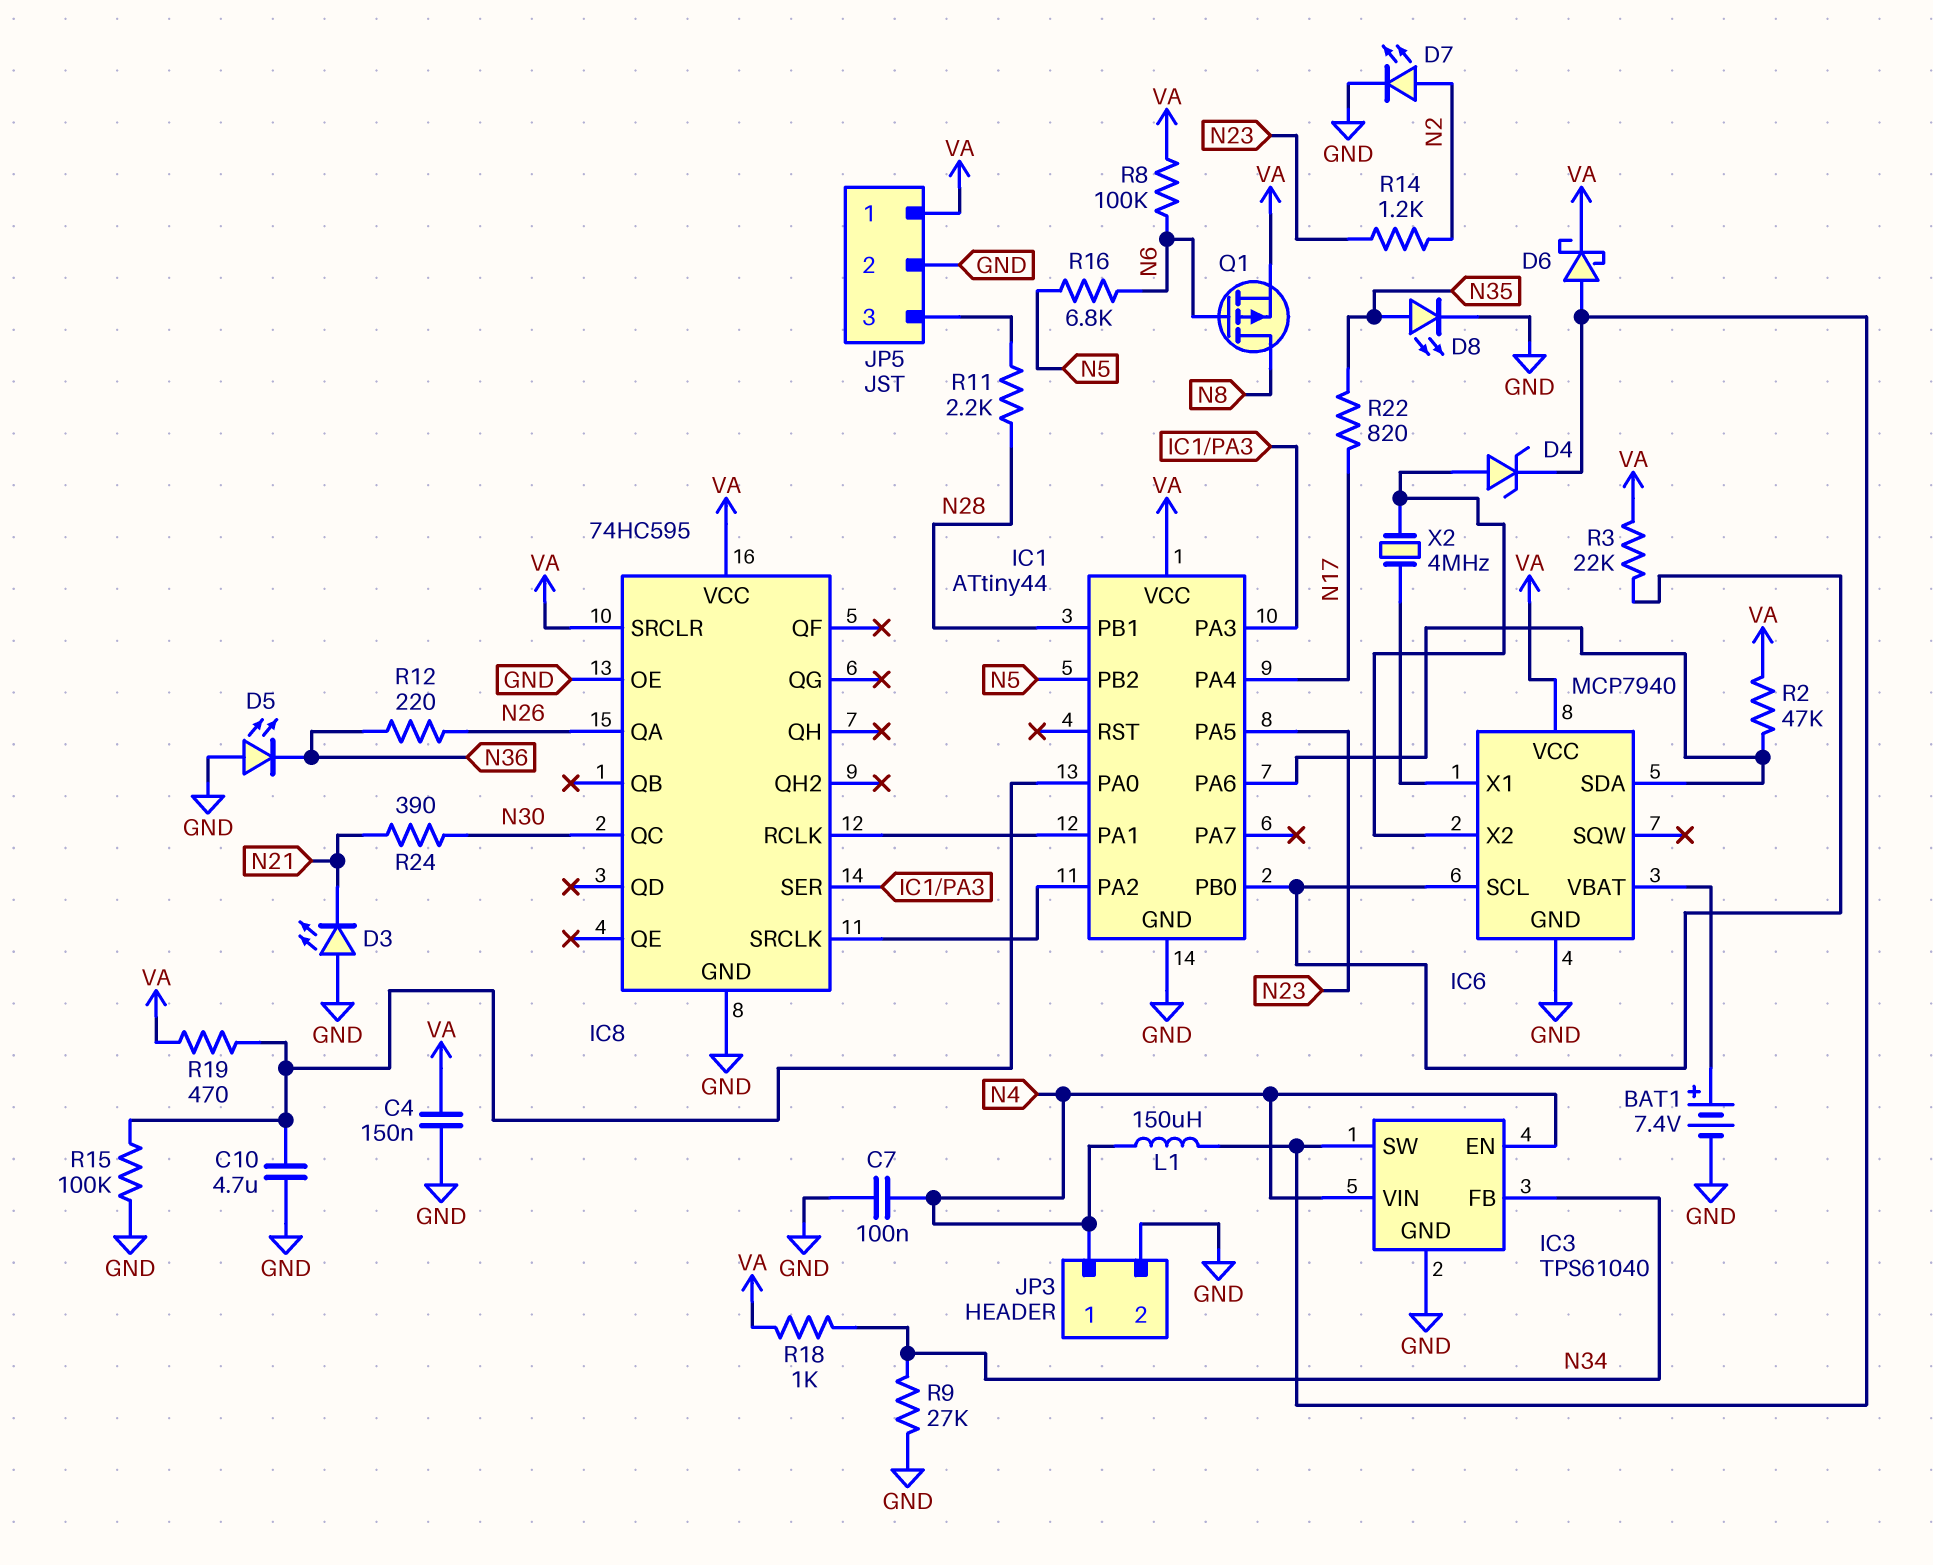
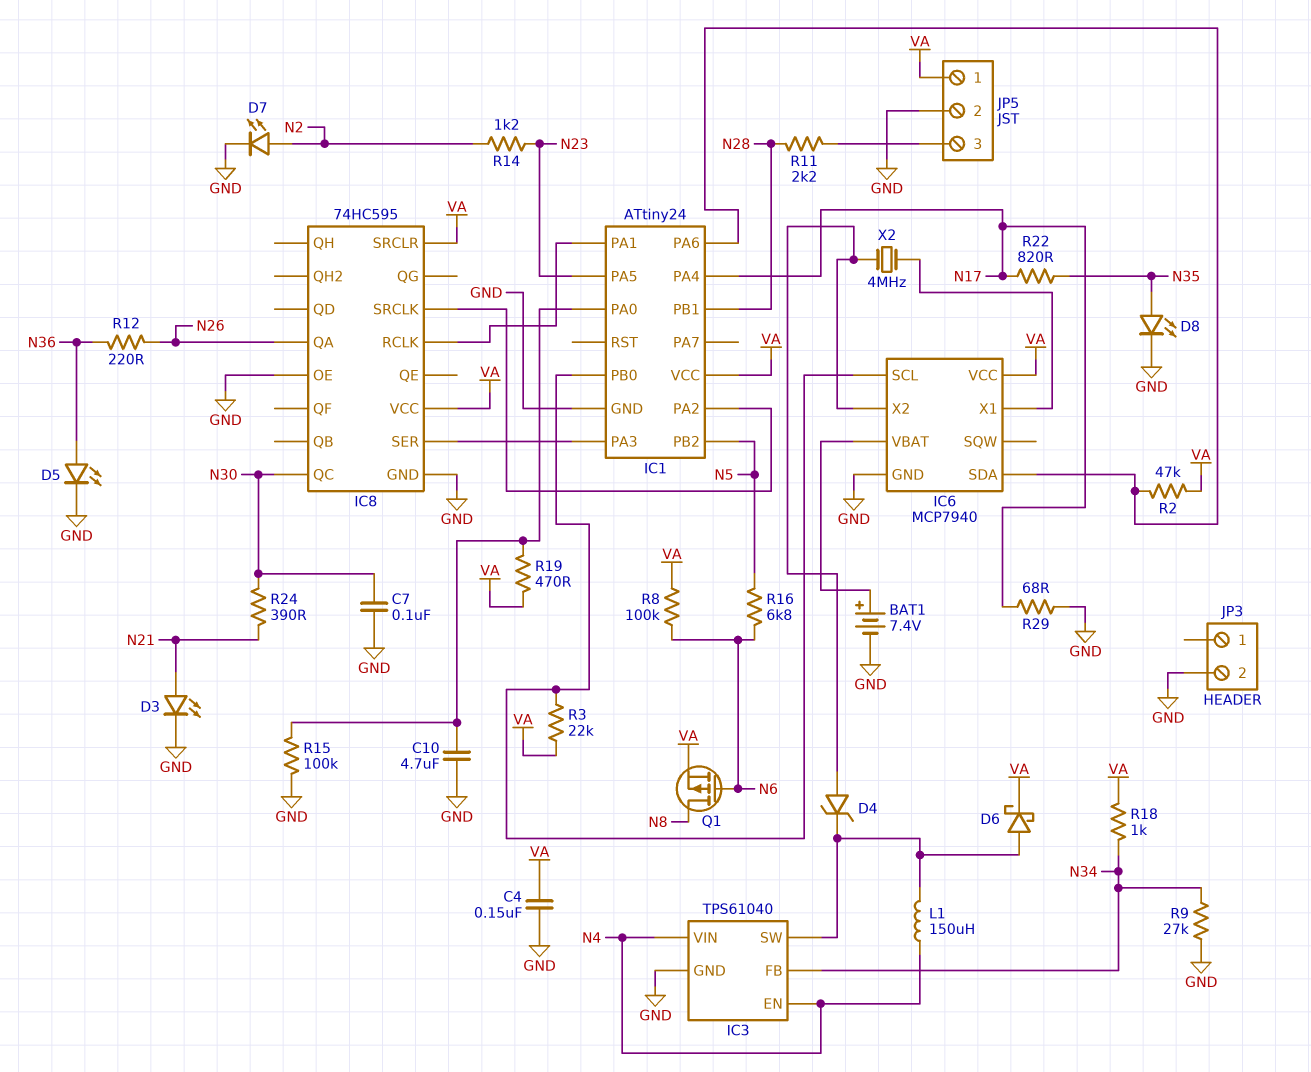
C7: 100nF (GND, N4) -> 100nF (GND, N30)
D3: LED (A GND, K N21) -> LED (A N21, K GND)
D5: LED (A GND, K N36) -> LED (A N36, K GND)
IC1: ATtiny44 -> ATtiny24
JP3 pin 1: N4 -> none
R29: none -> 68 (GND, N17)

